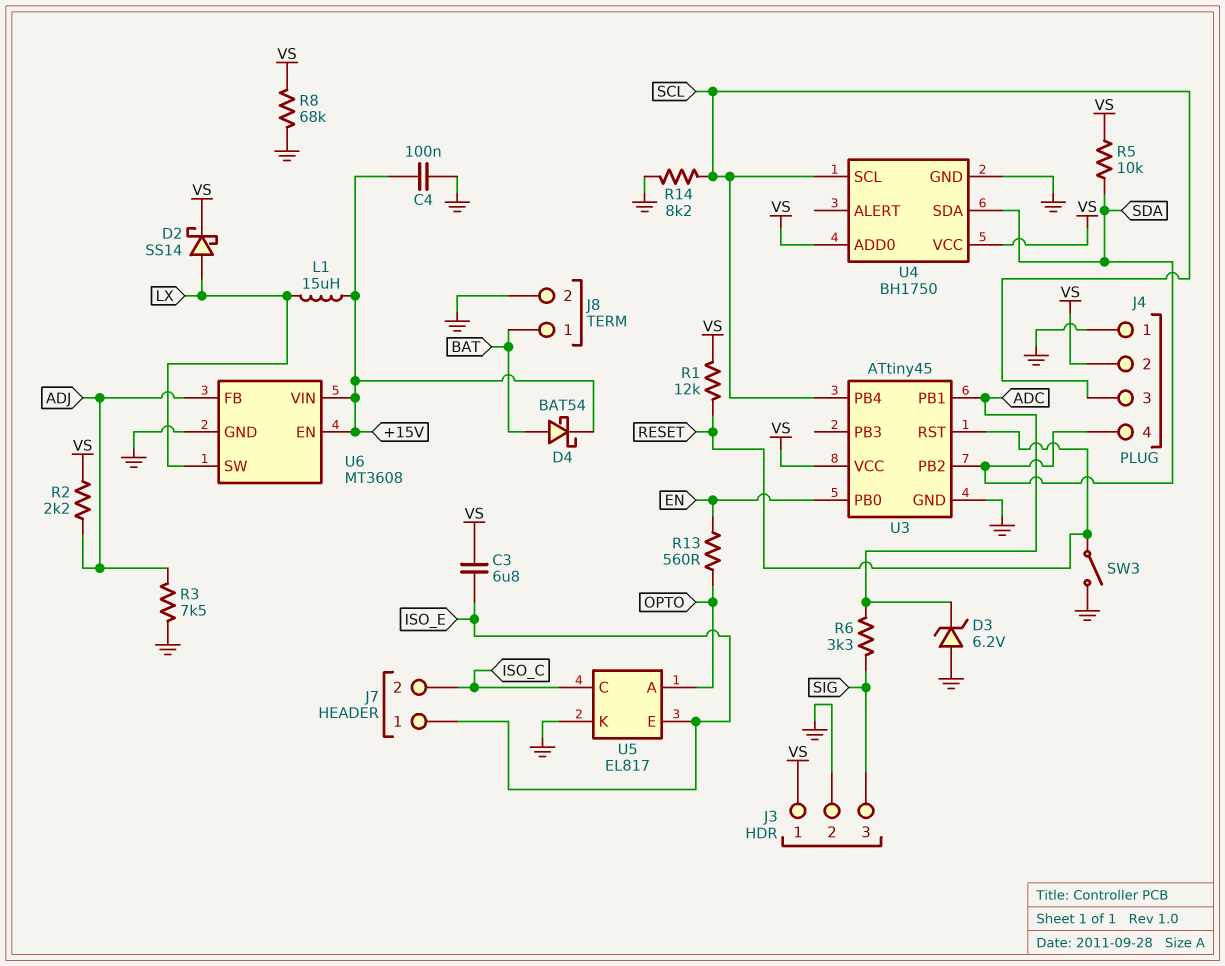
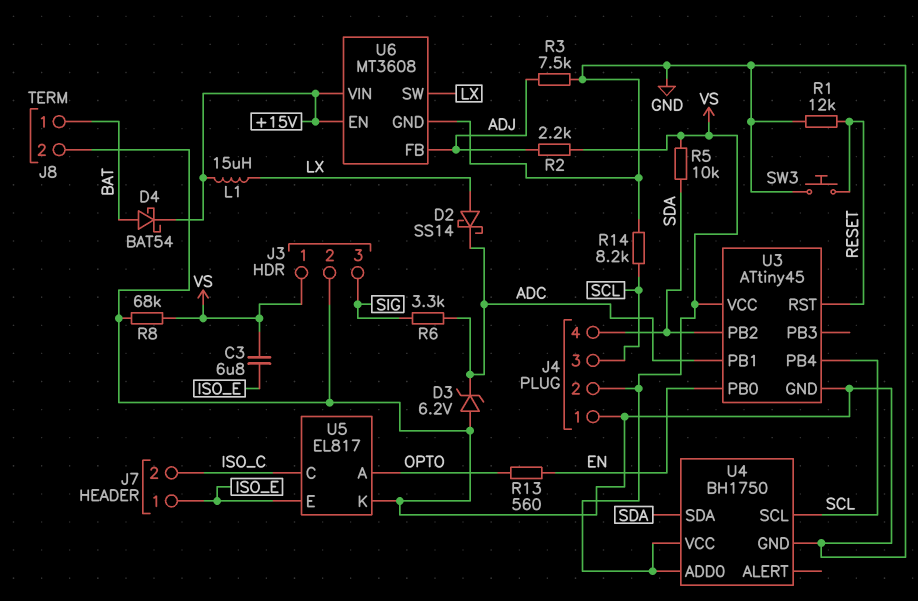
C4: 100nF (+15V, GND) -> none
D2: schottky SS14 (A LX, K VS) -> schottky SS14 (A LX, K ADC)
R1: 12k (RESET, VS) -> 12k (GND, RESET)
SW3: switch (GND, RESET) -> button (GND, RESET)

